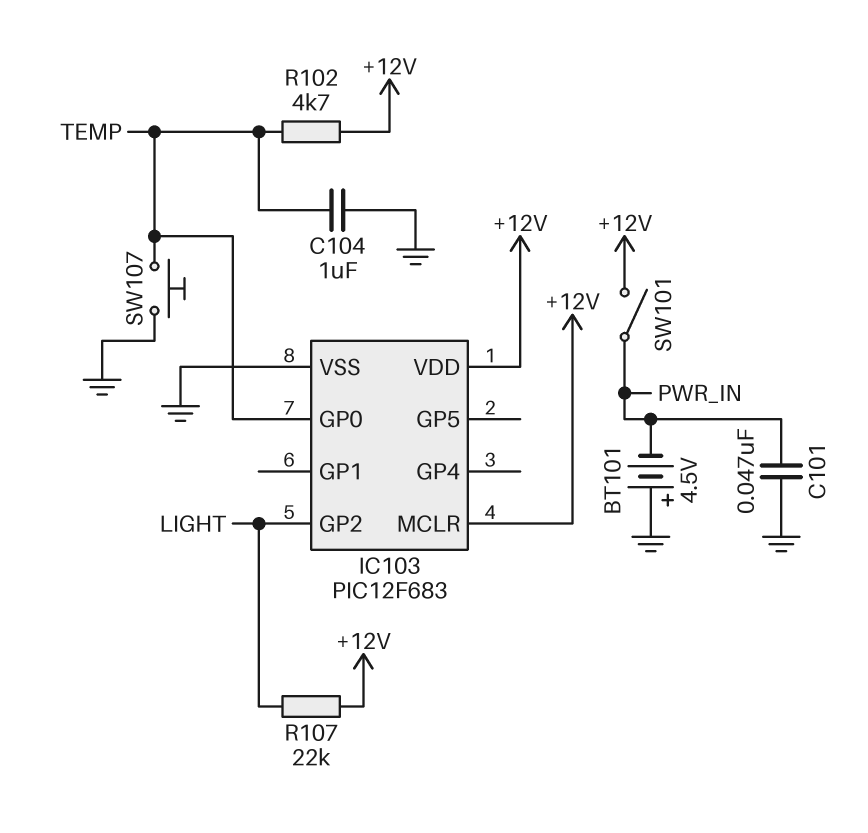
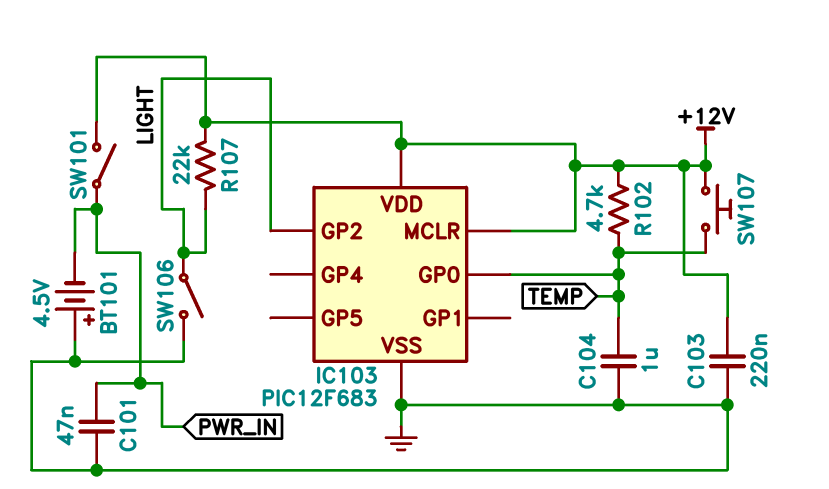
C103: none -> 220nF (+12V, GND)
SW106: none -> switch (GND, LIGHT)
SW107: button (GND, TEMP) -> button (+12V, TEMP)

